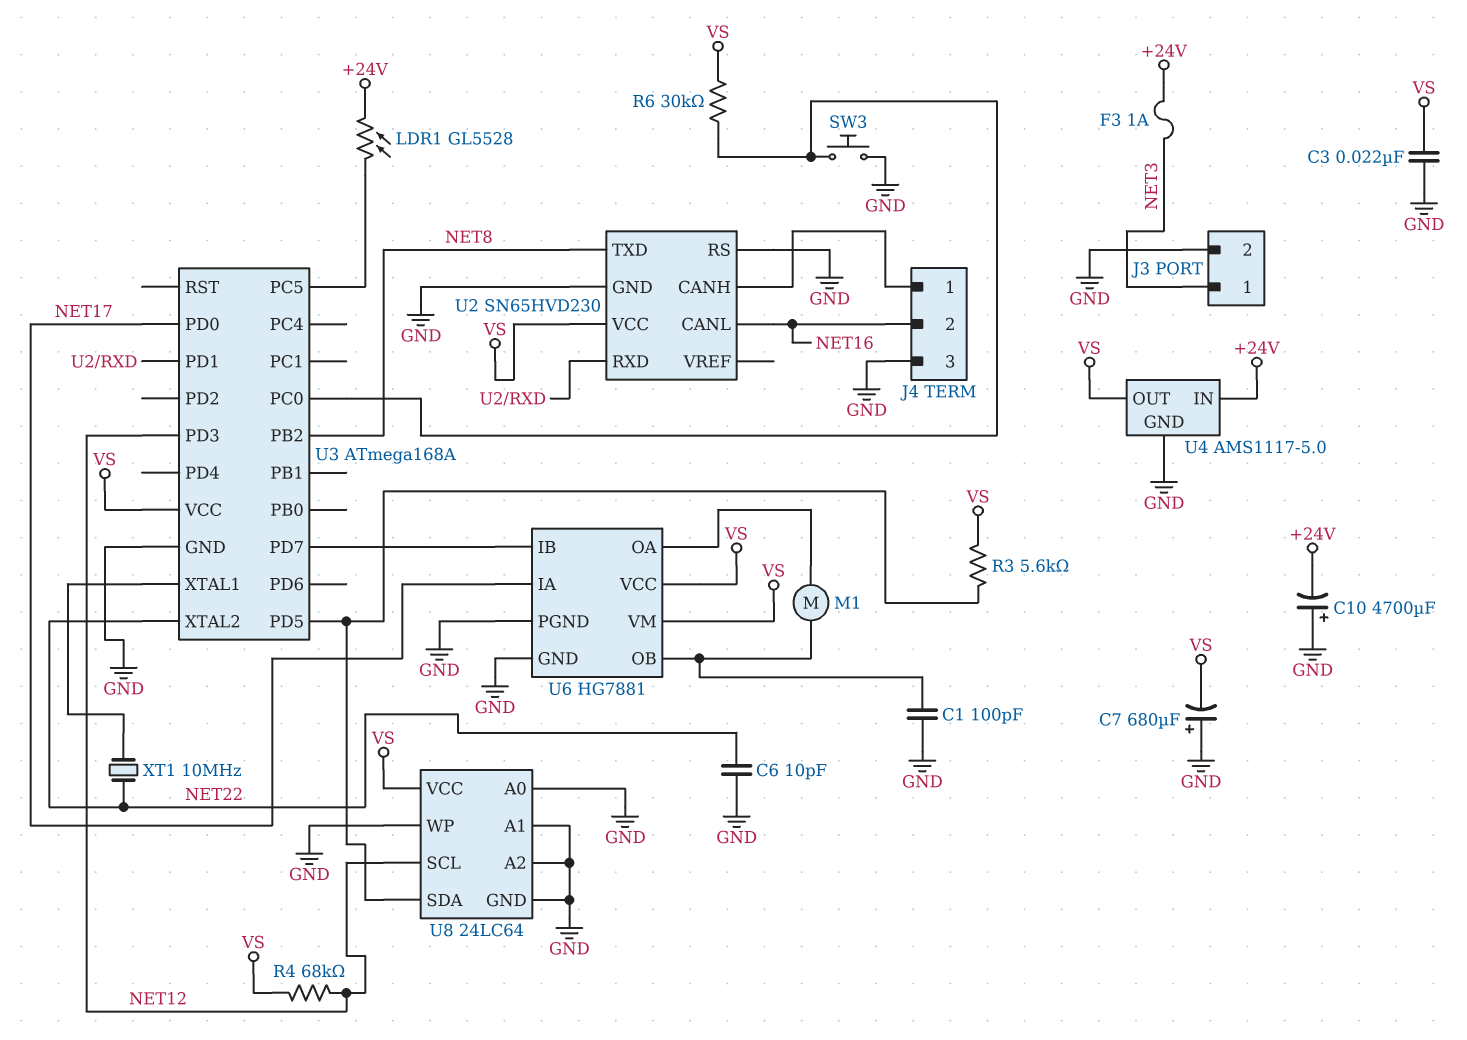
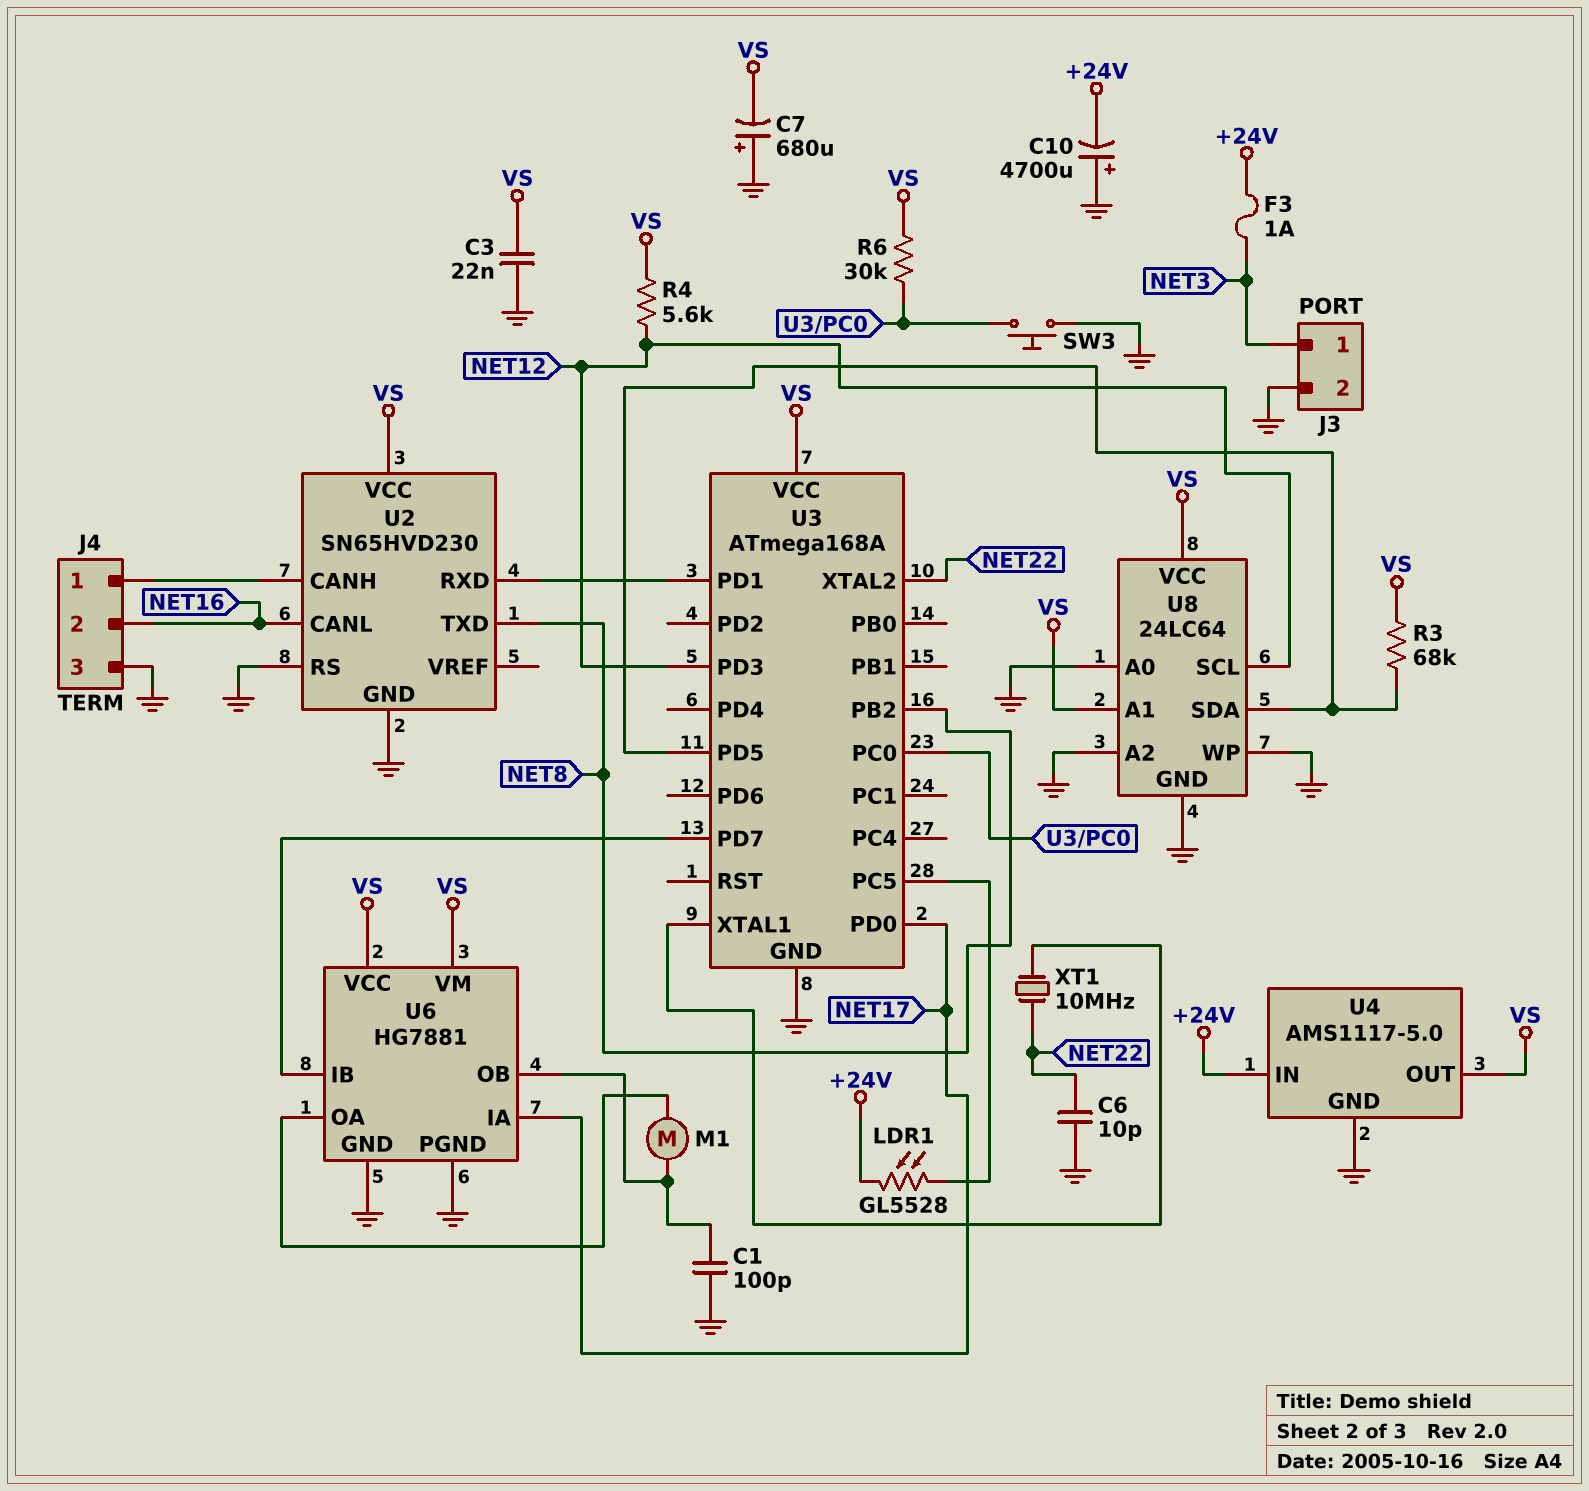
R3: 5.6k (U3/PD5, VS) -> 68k (U3/PD5, VS)
R4: 68k (NET12, VS) -> 5.6k (NET12, VS)
U8 pin A1: GND -> VS

